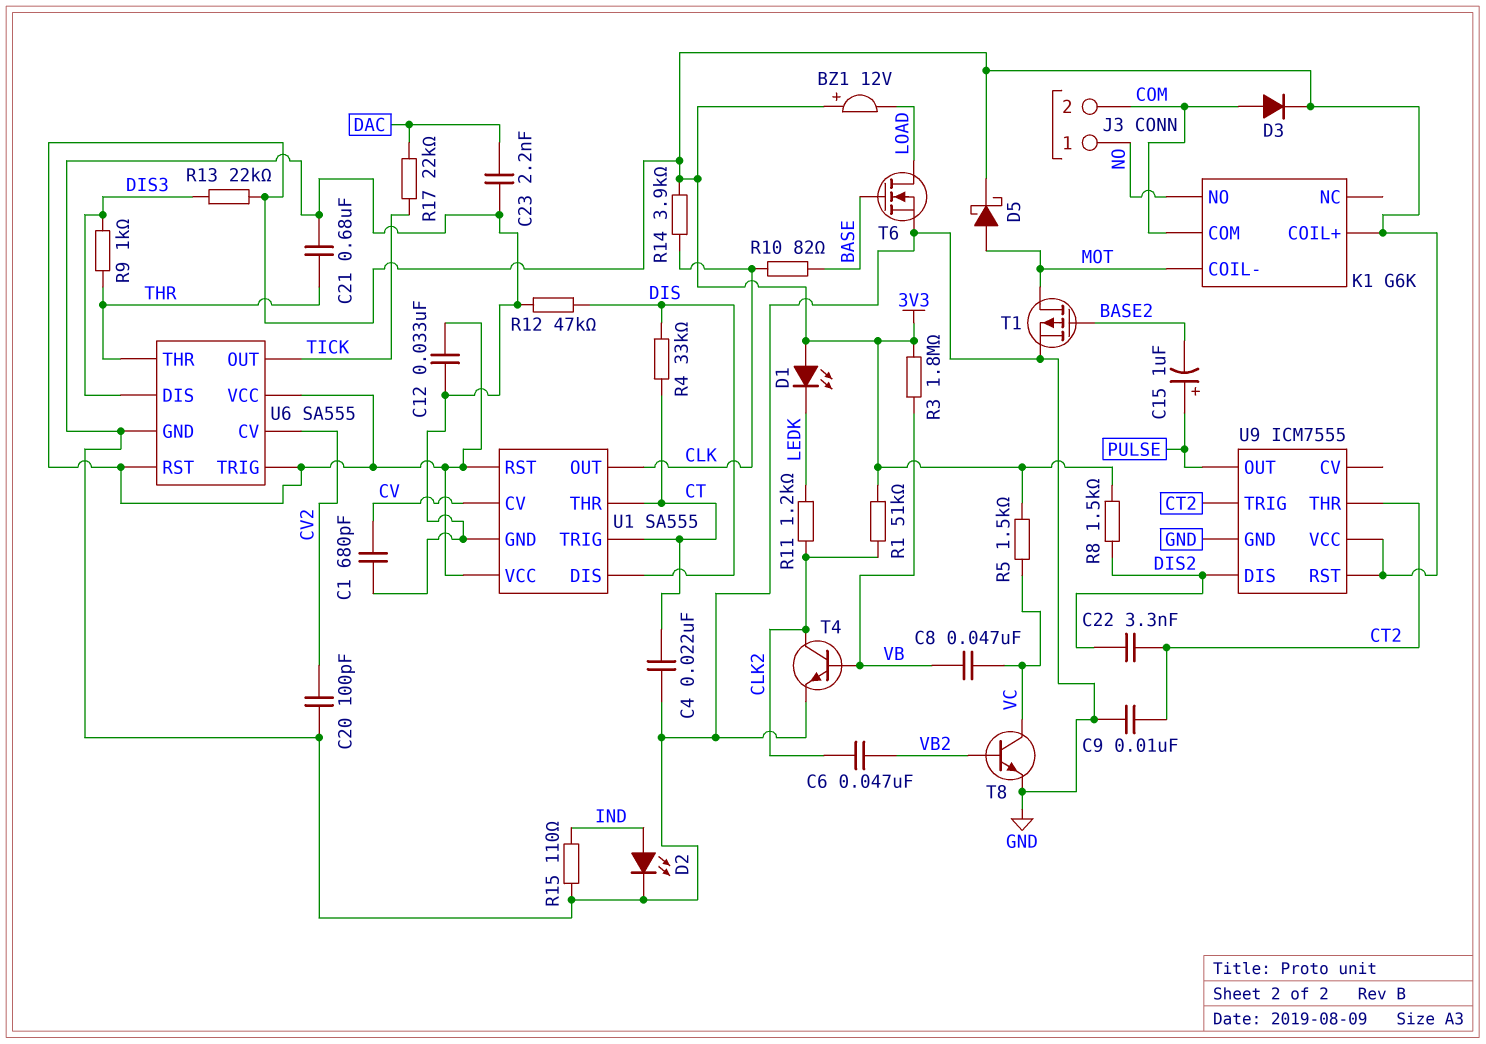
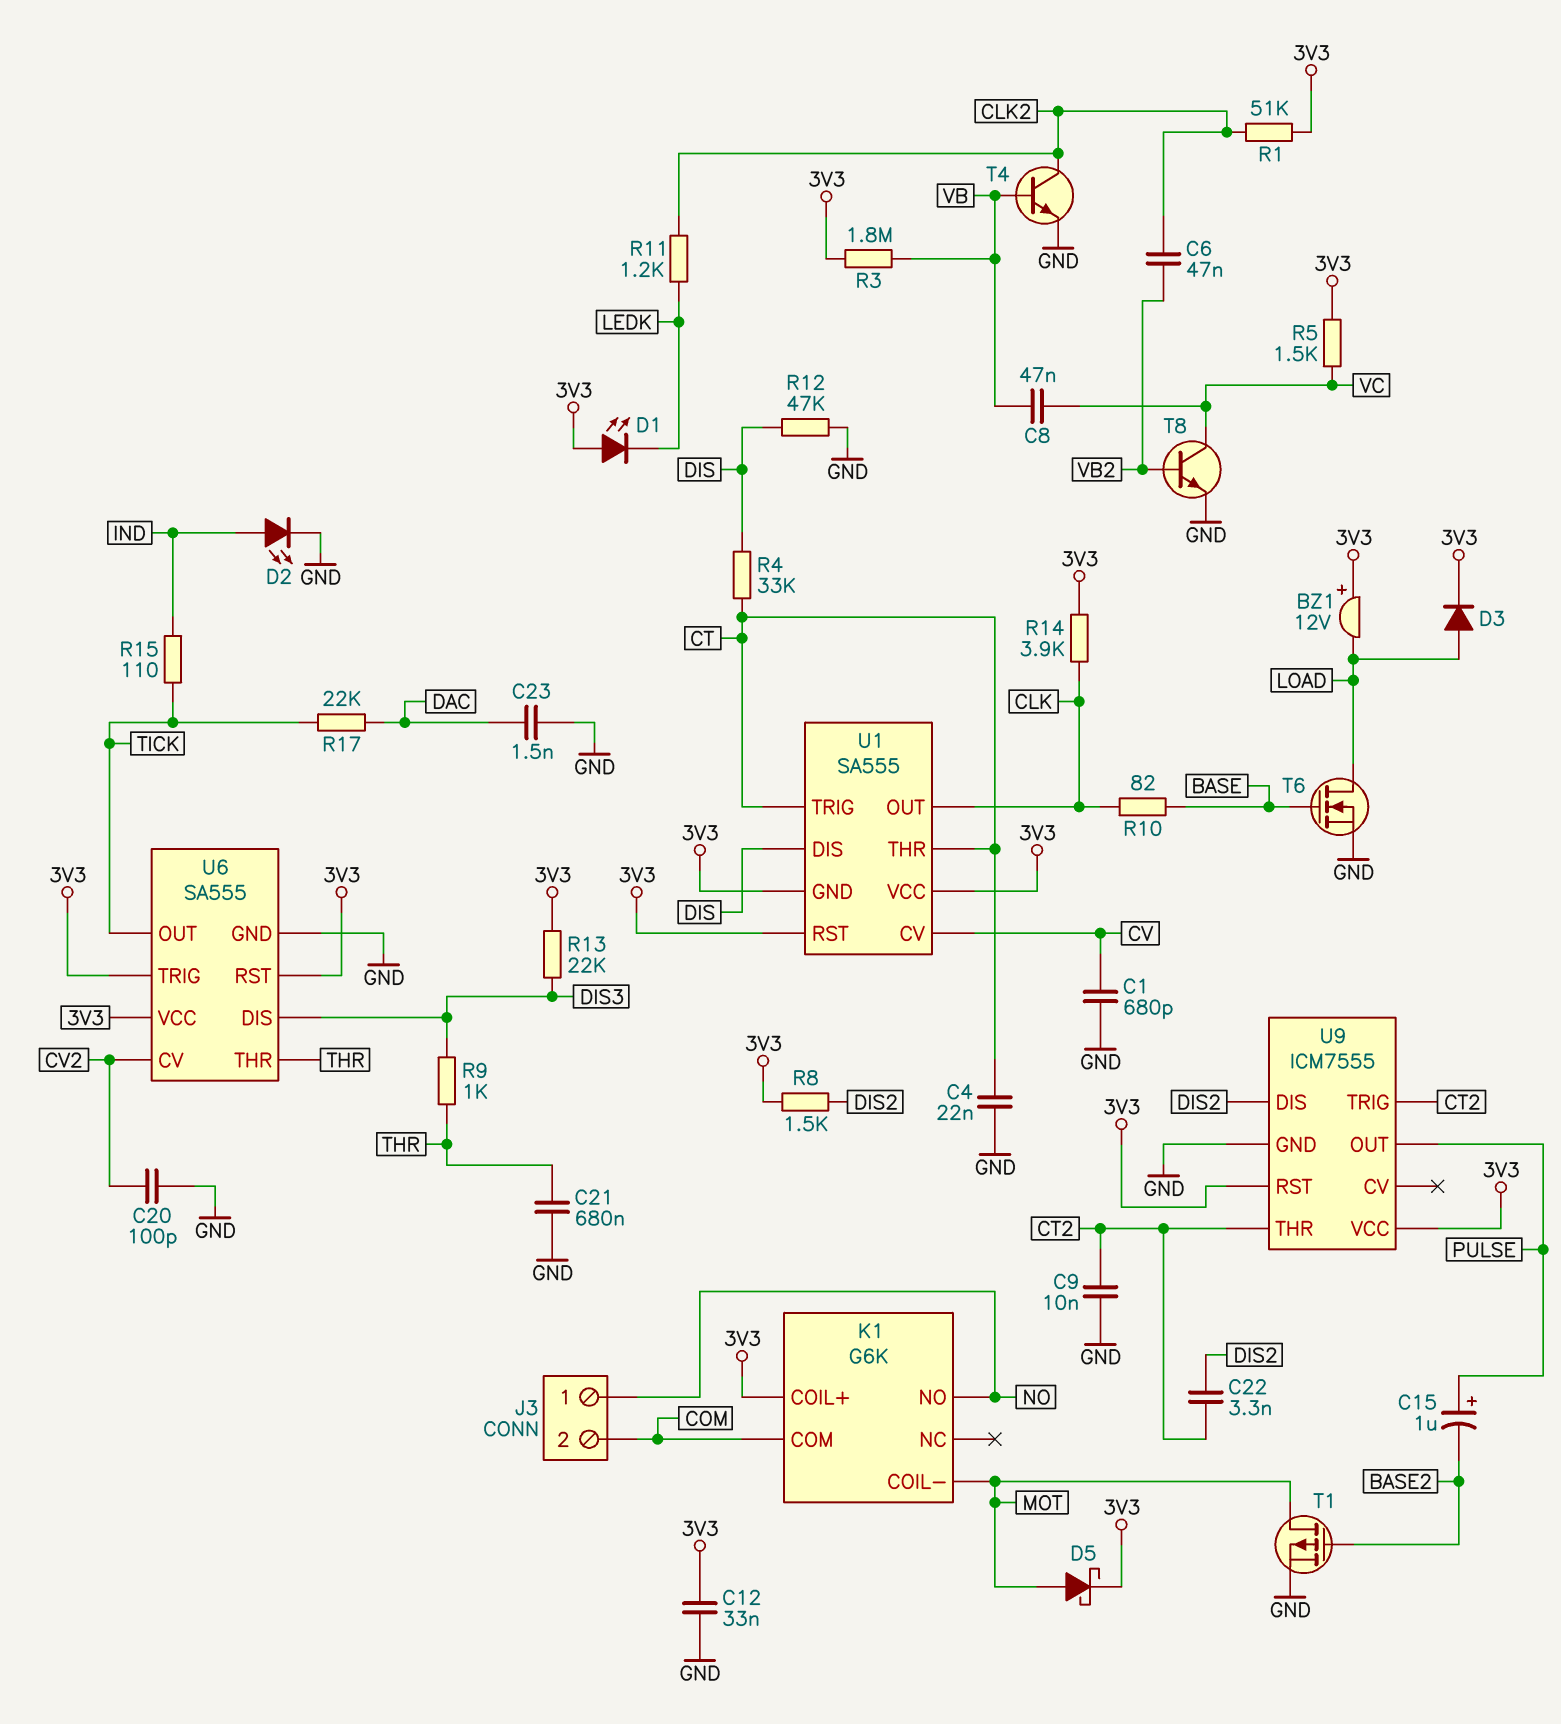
C23: 2.2nF (DAC, GND) -> 1.5nF (DAC, GND)
D3: diode (A COM, K 3V3) -> diode (A LOAD, K 3V3)
R15: 110 (GND, IND) -> 110 (IND, TICK)
U1 pin GND: GND -> 3V3

